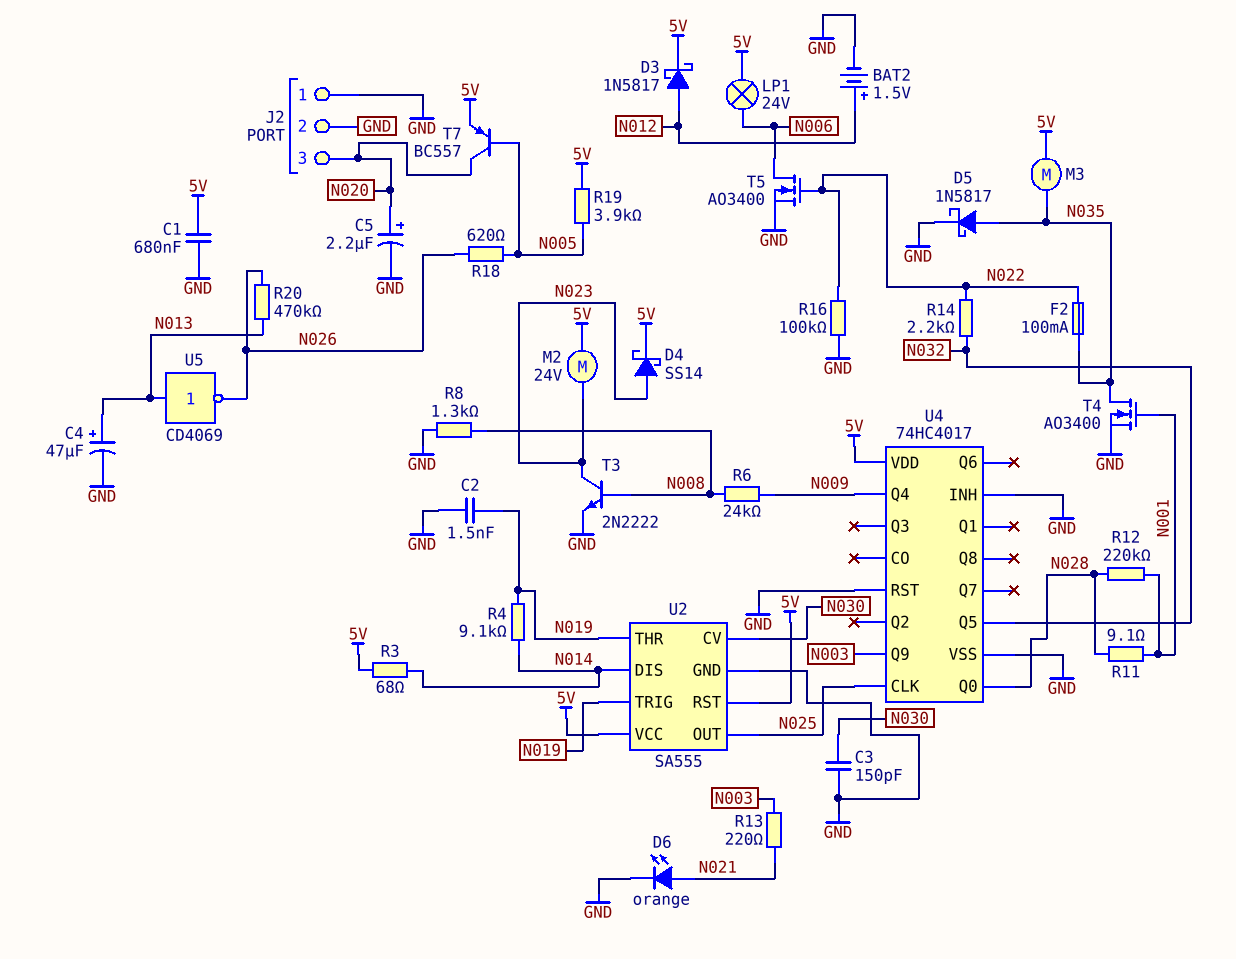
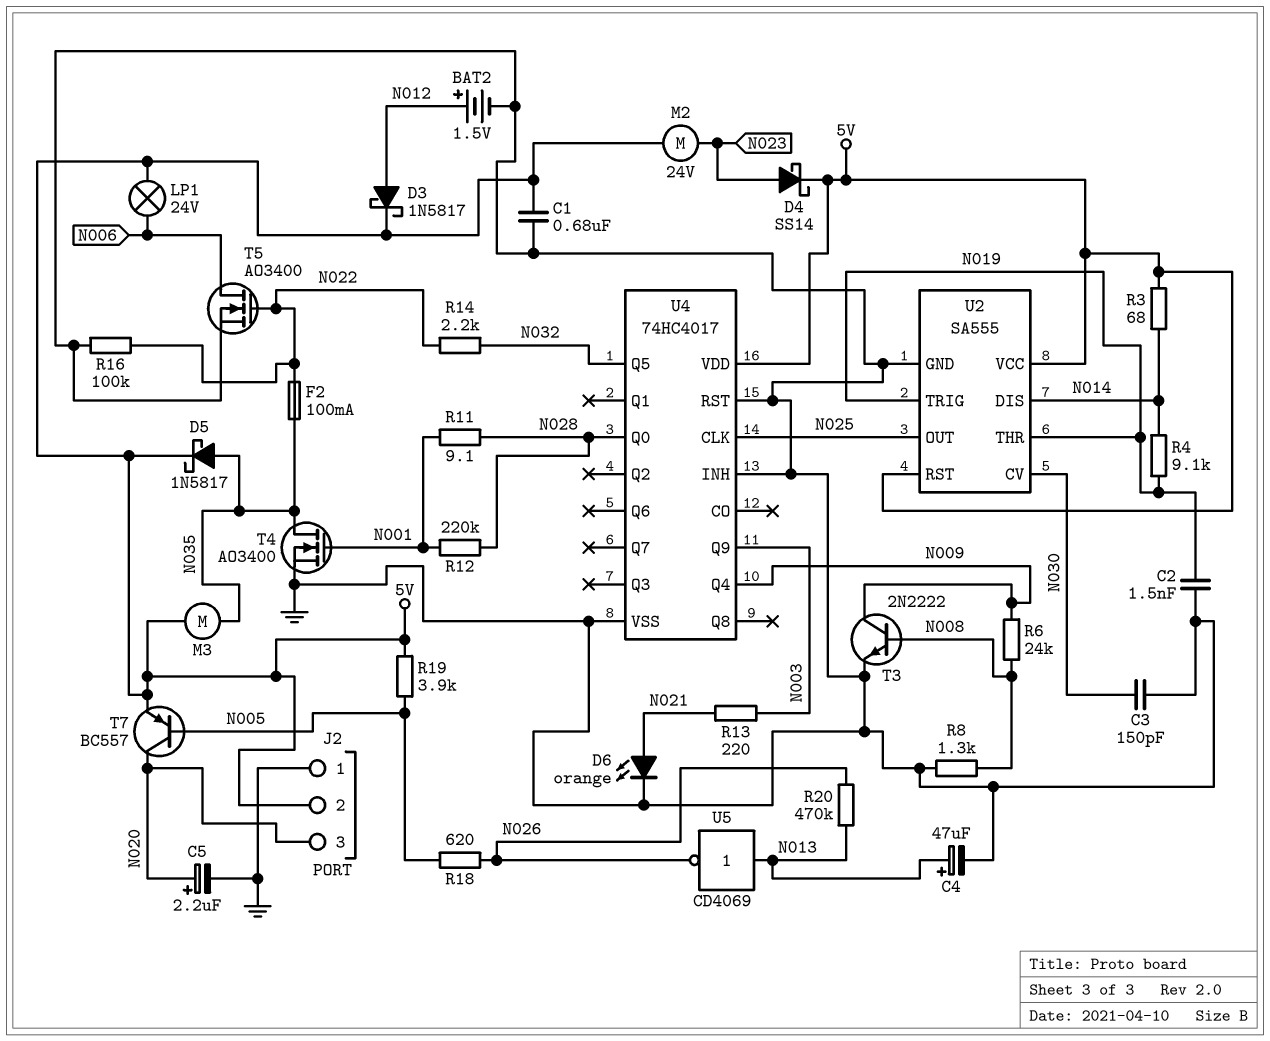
D5: schottky 1N5817 (A N035, K GND) -> schottky 1N5817 (A N035, K 5V)
J2 pin 2: GND -> 5V
T3: NPN 2N2222 (B N008, C N023, E GND) -> NPN 2N2222 (B N008, C N009, E GND)

